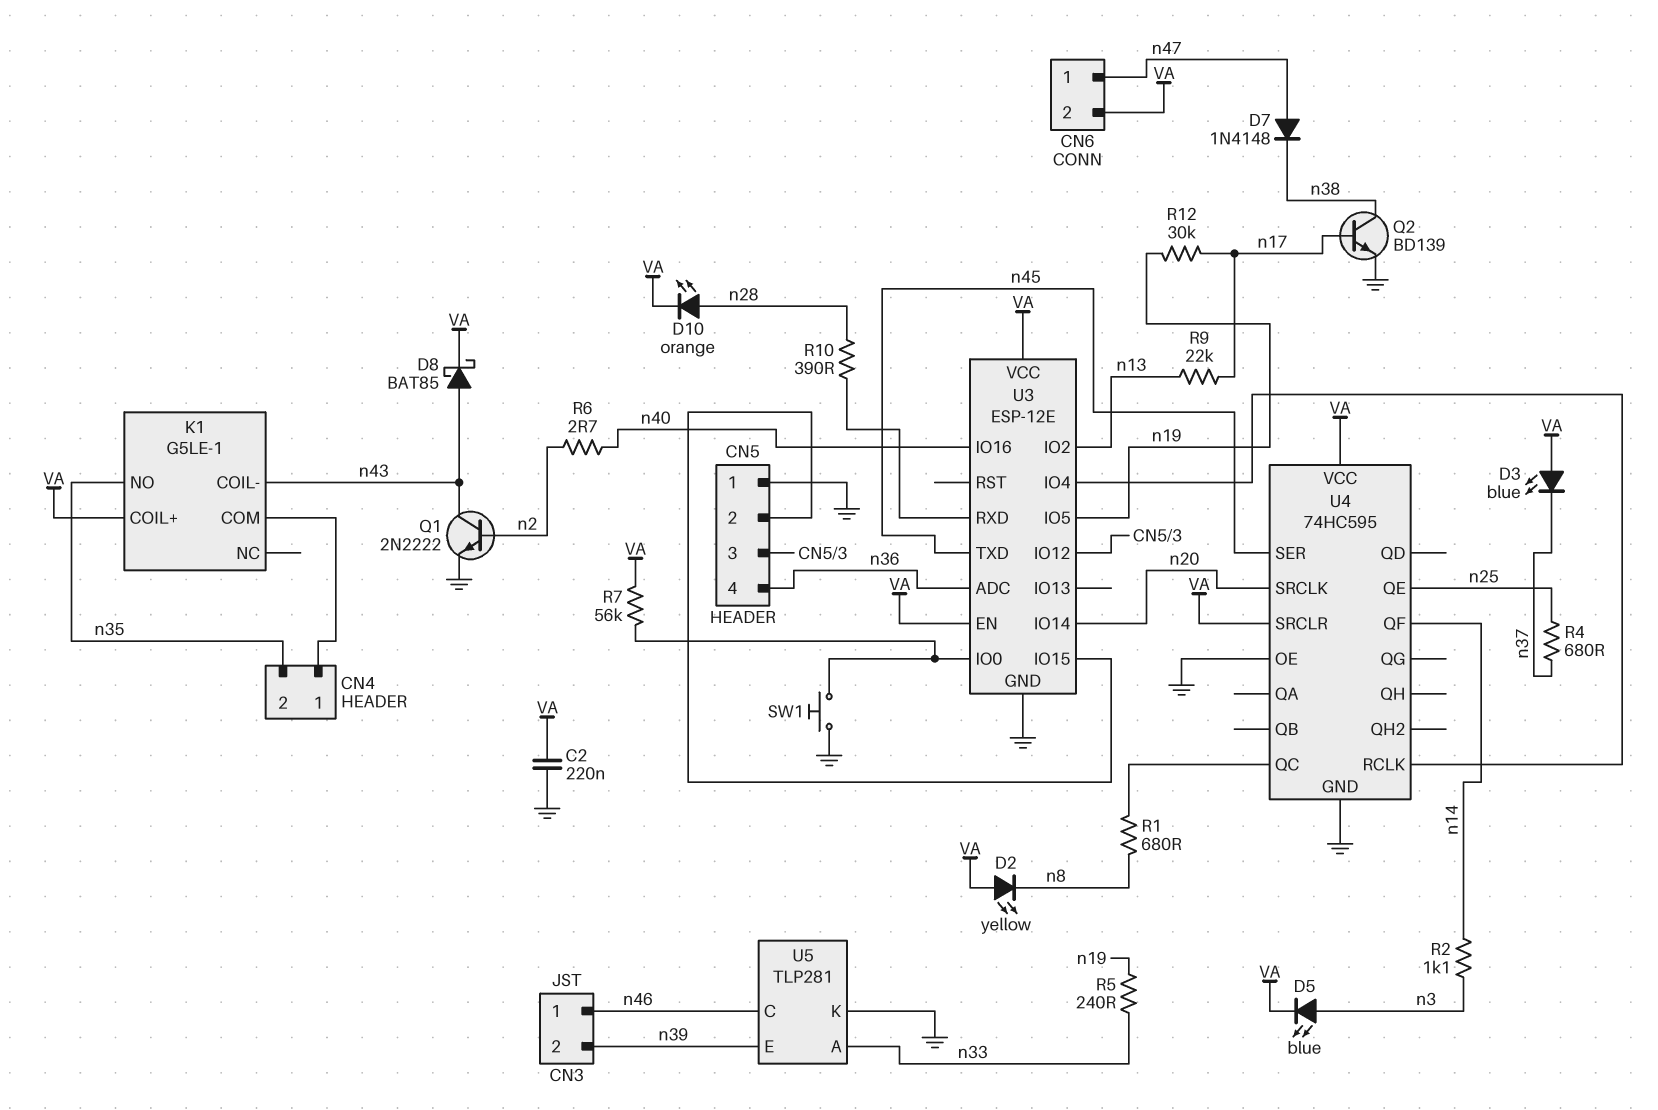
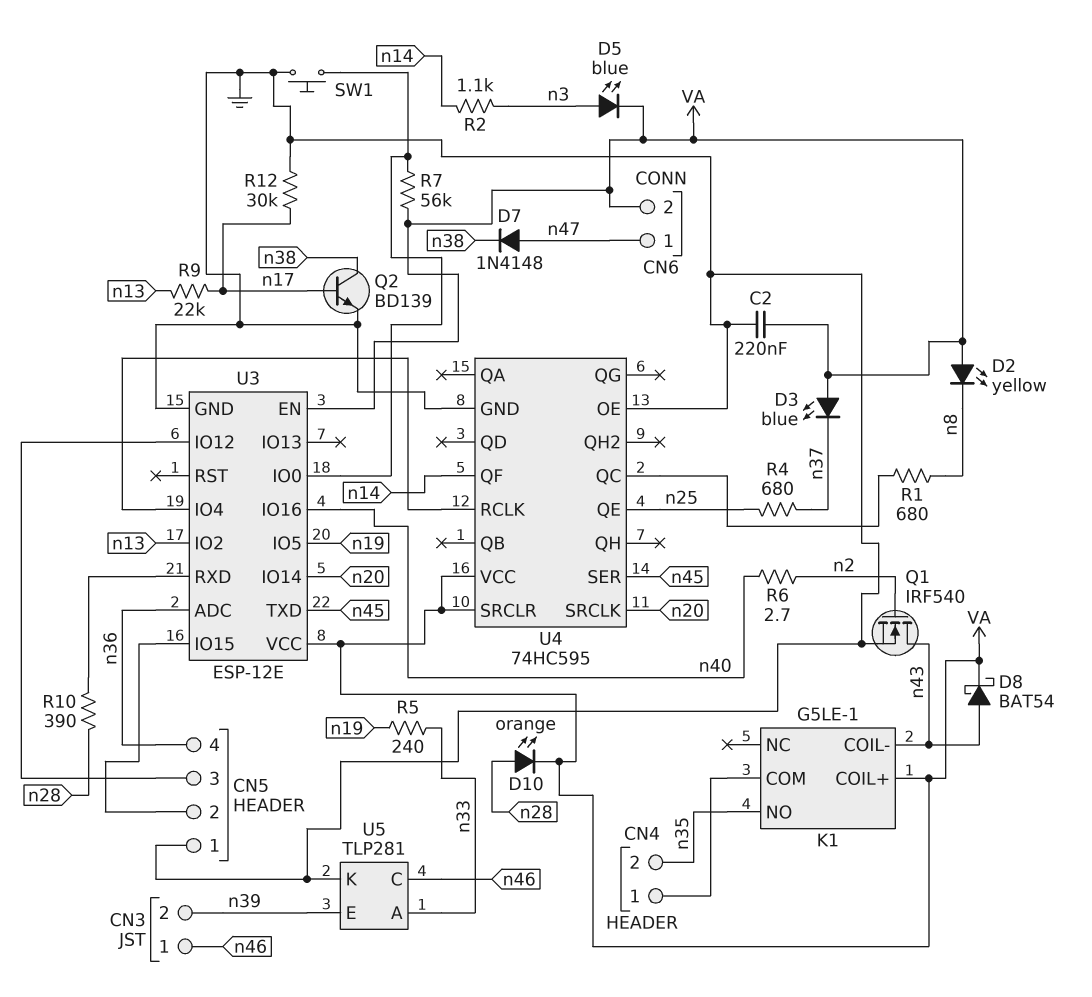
D8: schottky BAT85 (A n43, K VA) -> schottky BAT54 (A n43, K VA)
Q1: NPN 2N2222 (B n2, C n43, E GND) -> NMOS IRF540 (G n2, D n43, S GND)
R12: 30k (n17, n19) -> 30k (GND, n17)

